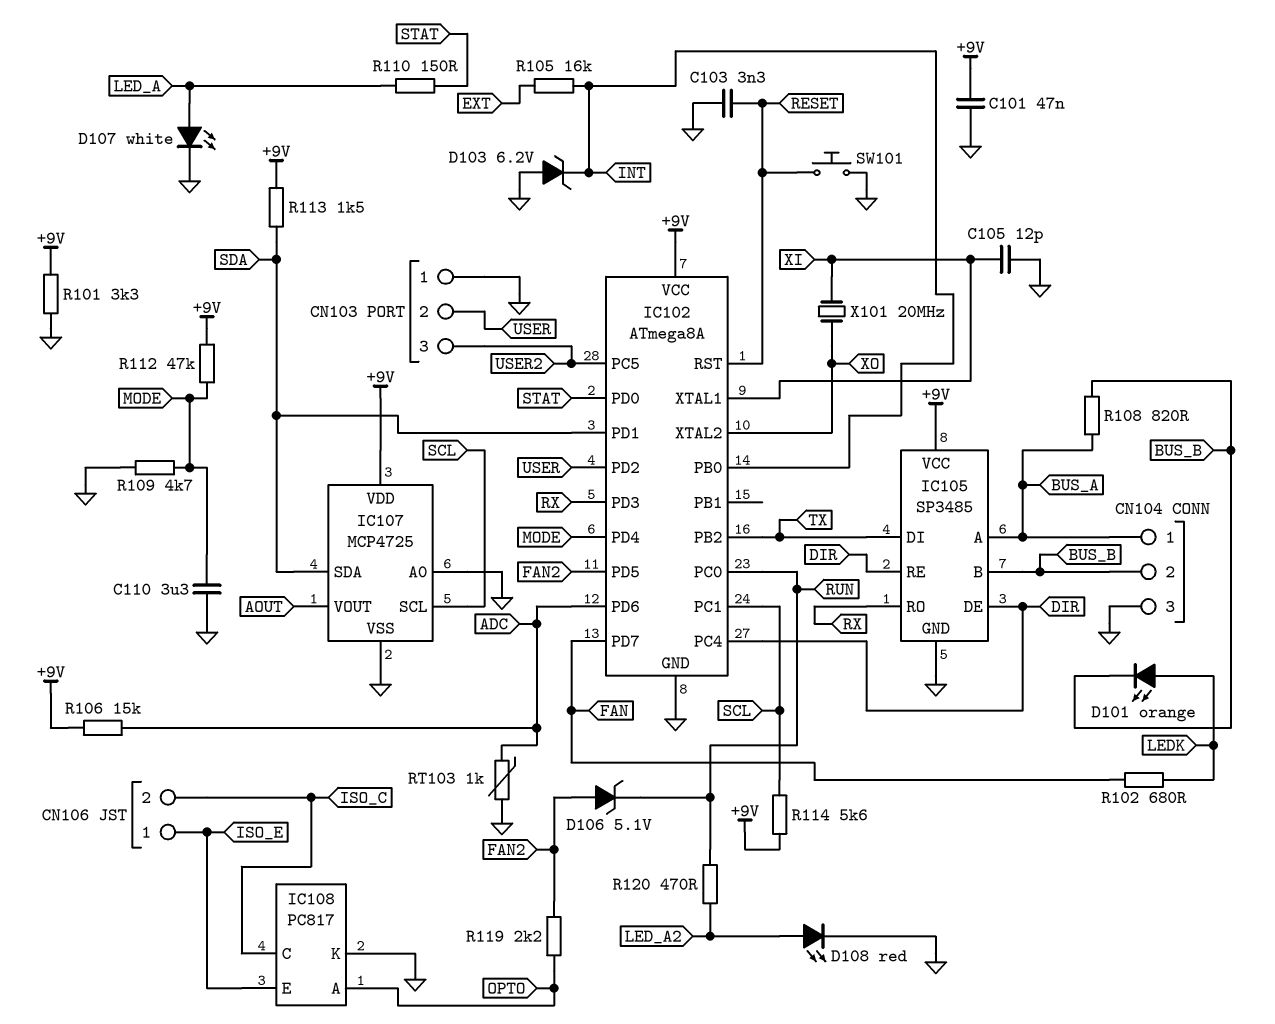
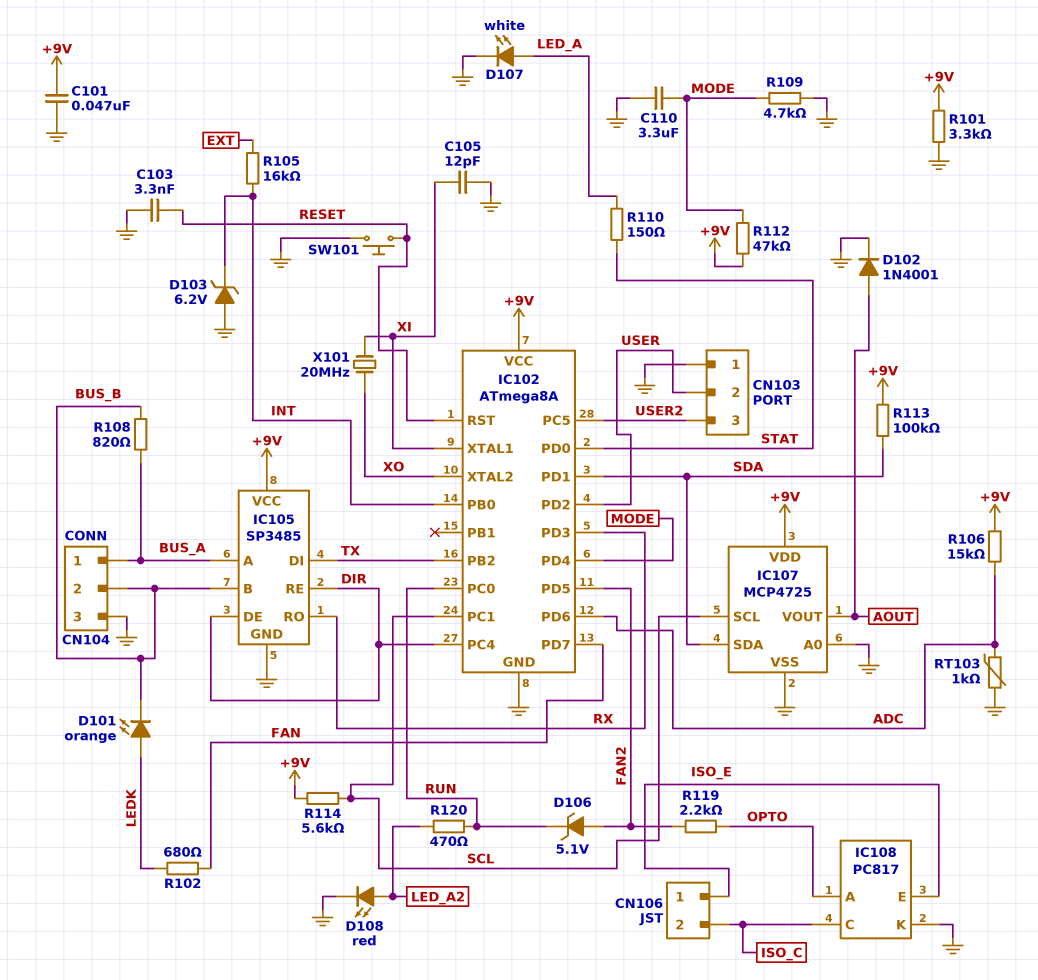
D102: none -> diode 1N4001 (A AOUT, K GND)
R113: 1.5k (+9V, SDA) -> 100k (+9V, SDA)

